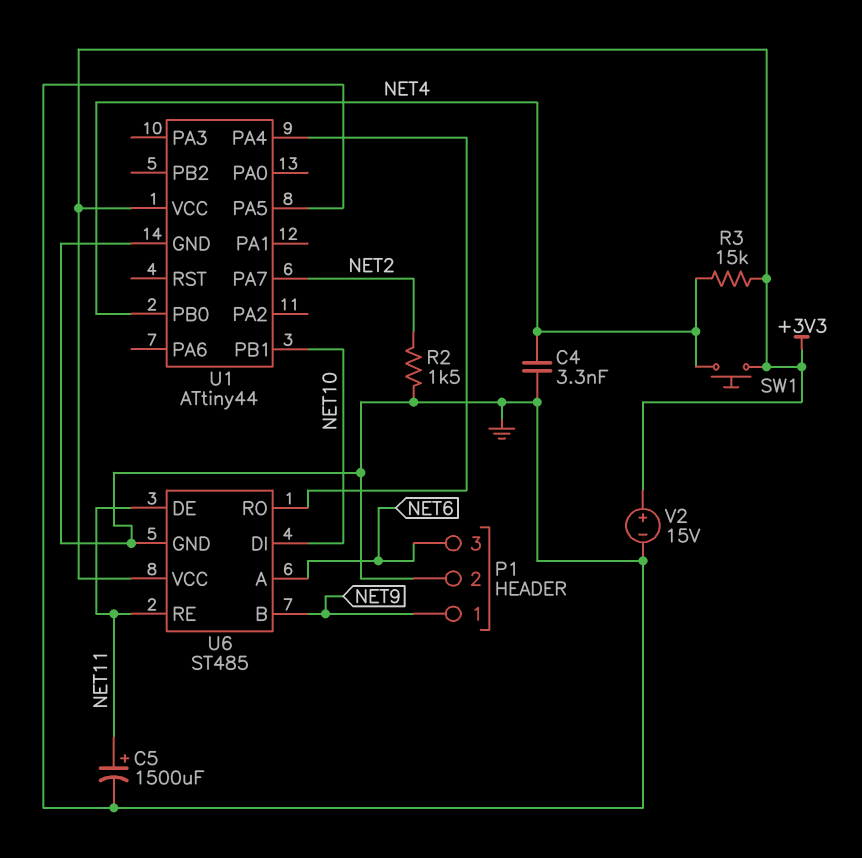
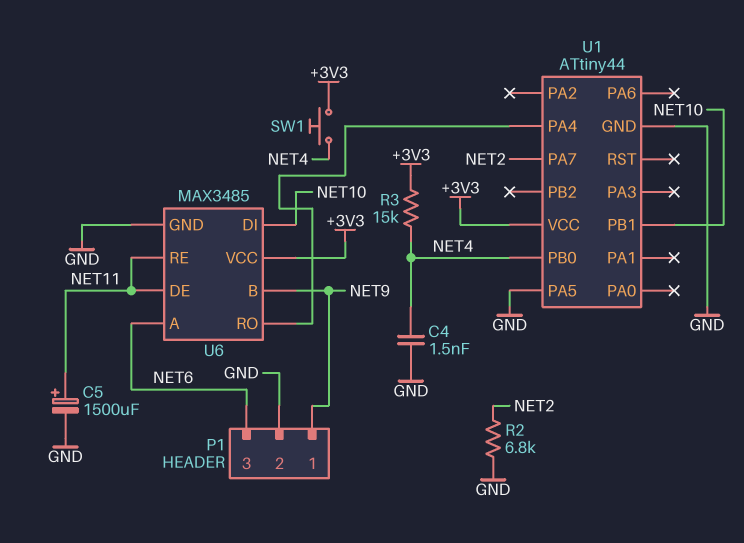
C4: 3.3nF (GND, NET4) -> 1.5nF (GND, NET4)
R2: 1.5k (GND, NET2) -> 6.8k (GND, NET2)
U6: ST485 -> MAX3485
V2: 15V (plus +3V3, minus GND) -> none

